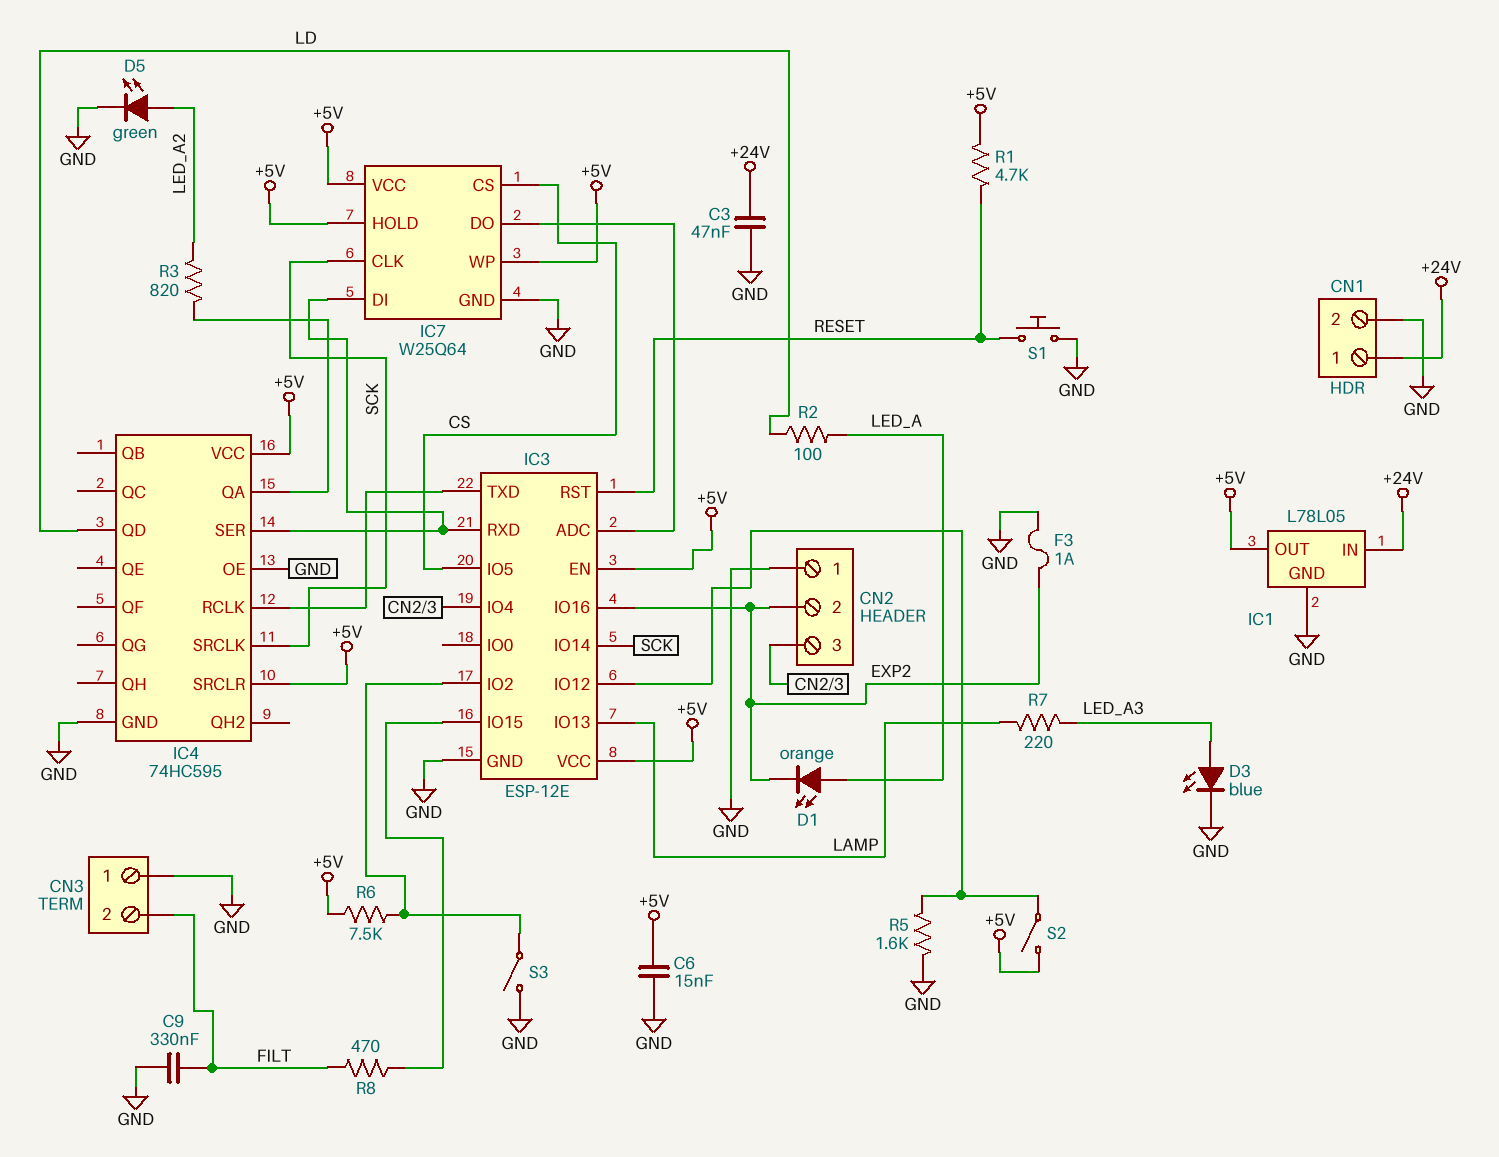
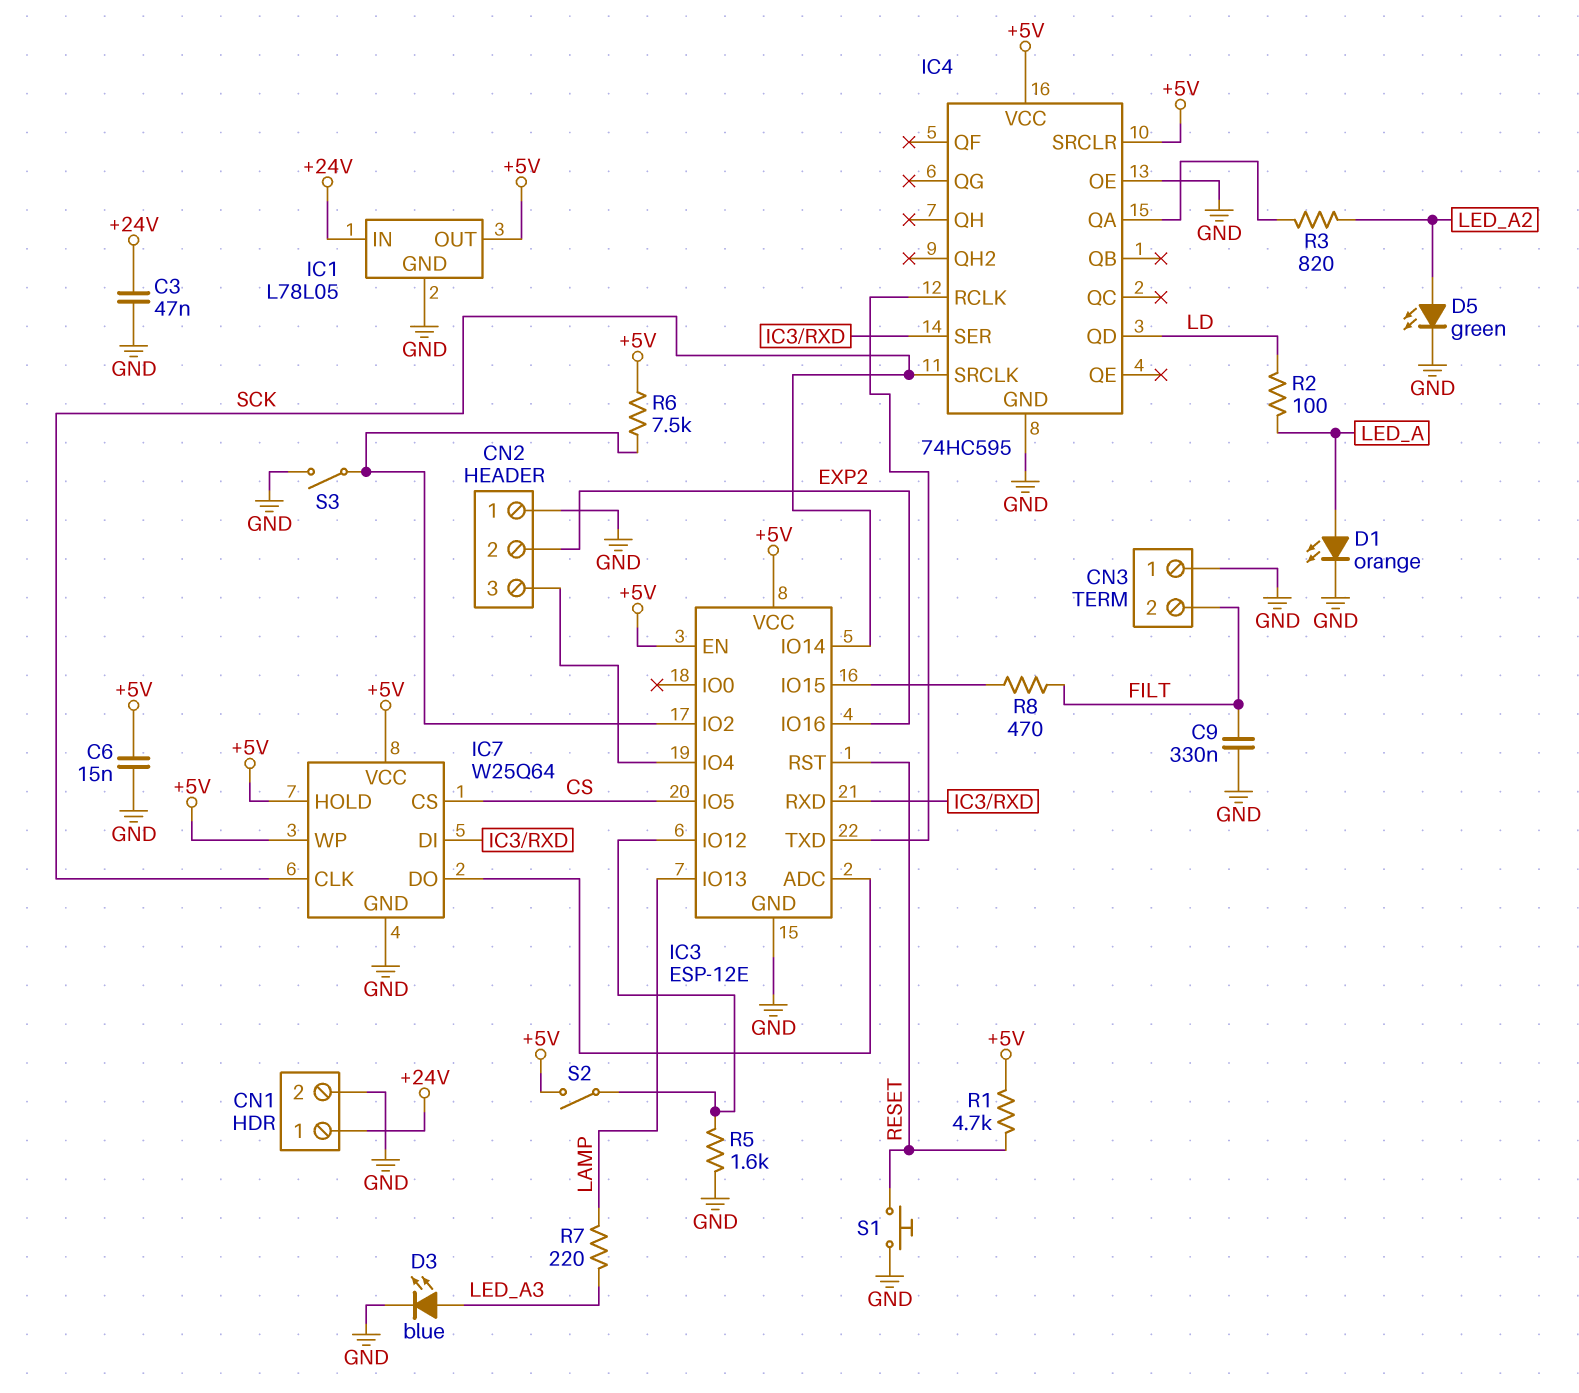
D1: LED orange (A LED_A, K EXP2) -> LED orange (A LED_A, K GND)
F3: 1A (EXP2, GND) -> none

